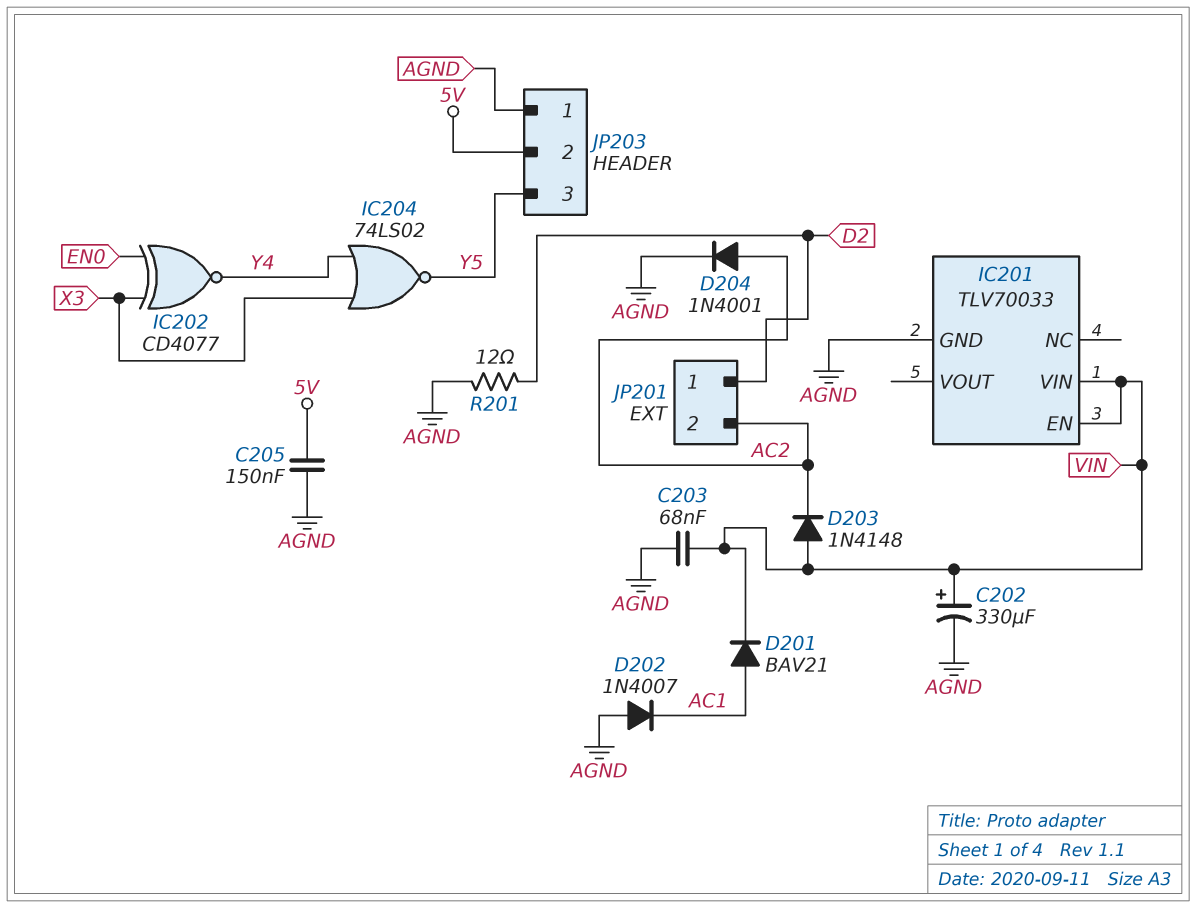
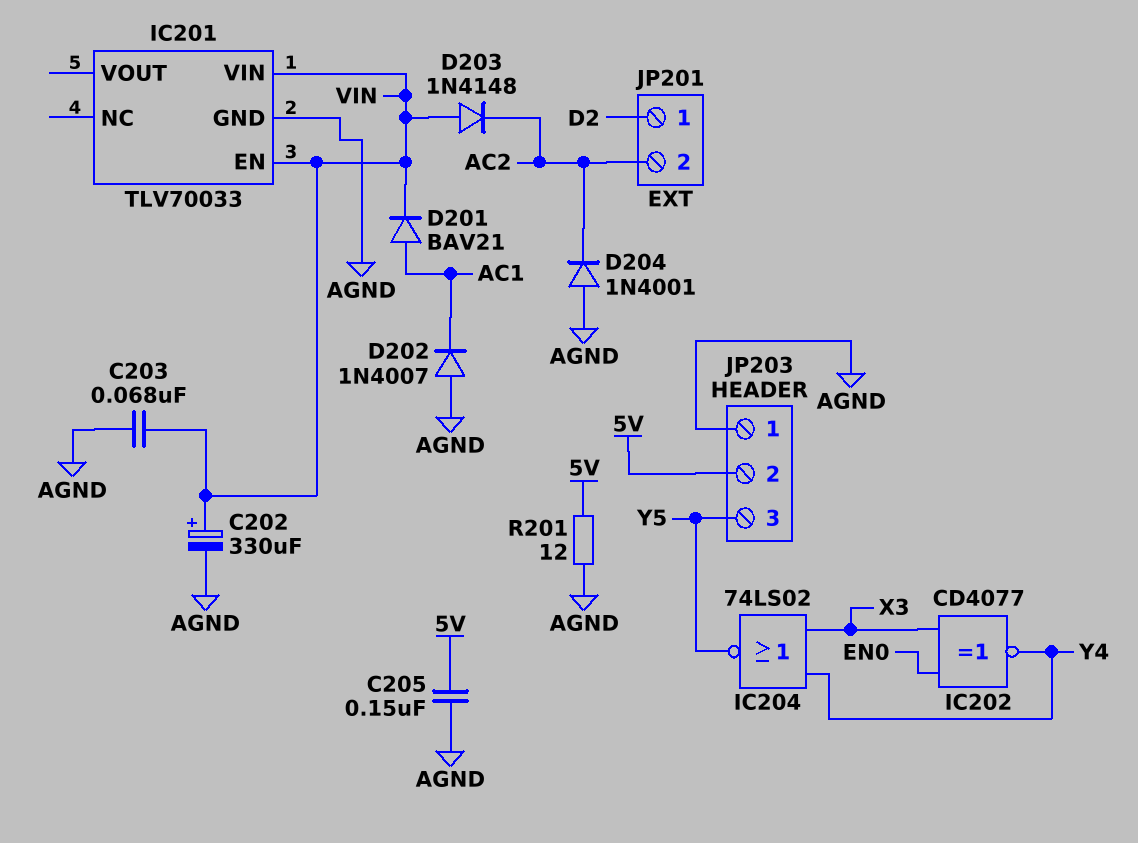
D204: diode 1N4001 (A AC2, K AGND) -> diode 1N4001 (A AGND, K AC2)
R201: 12 (AGND, D2) -> 12 (5V, AGND)

